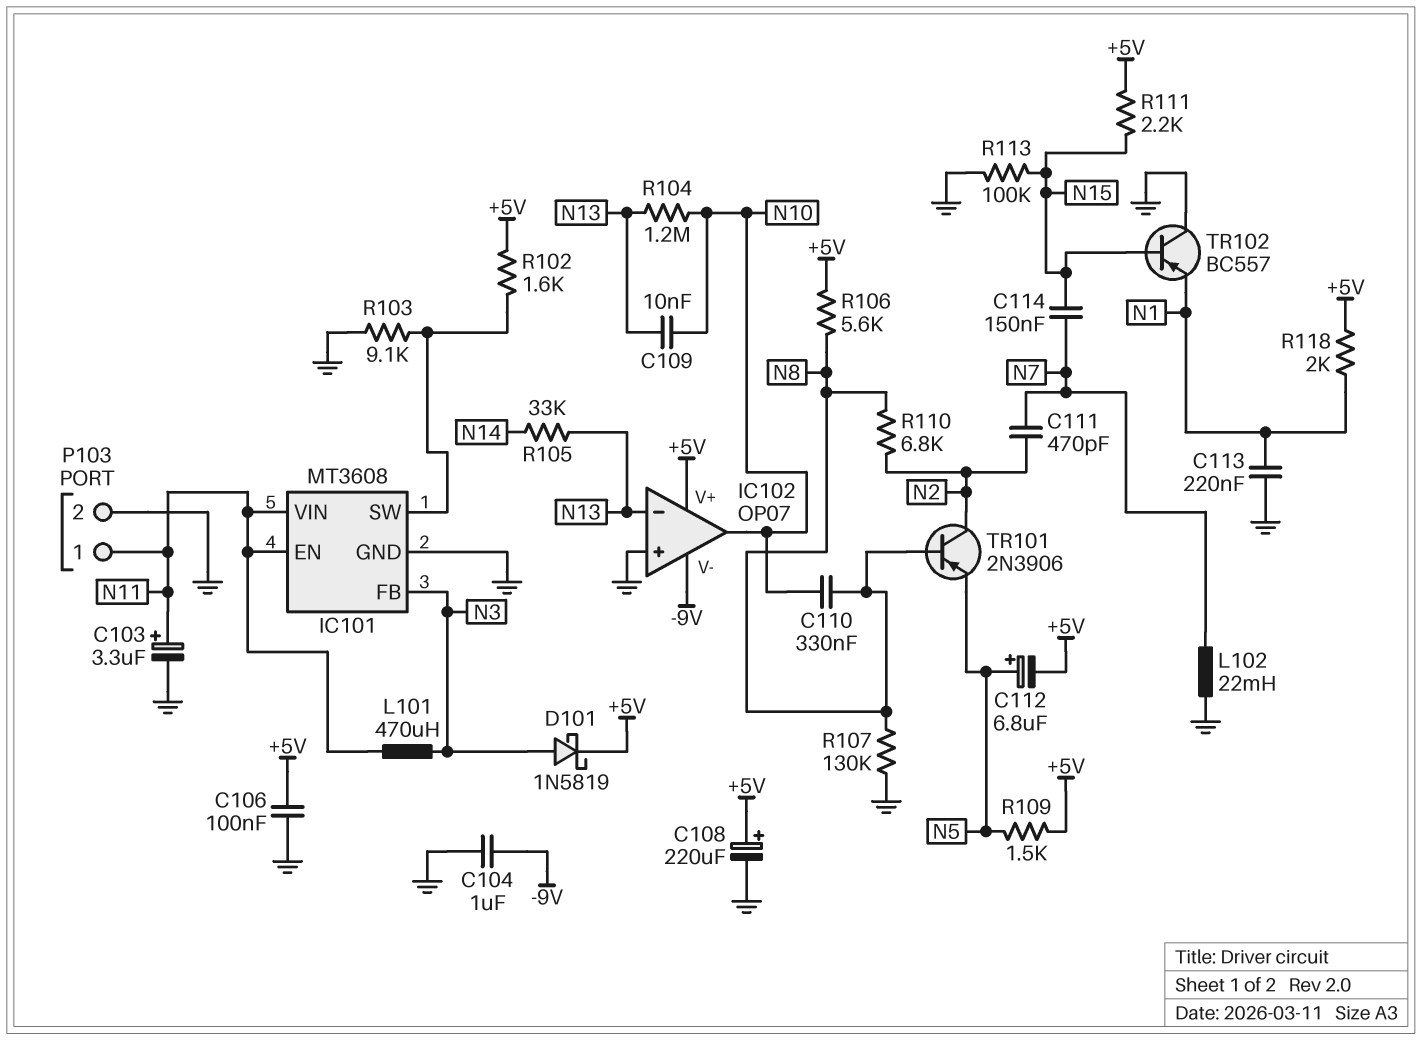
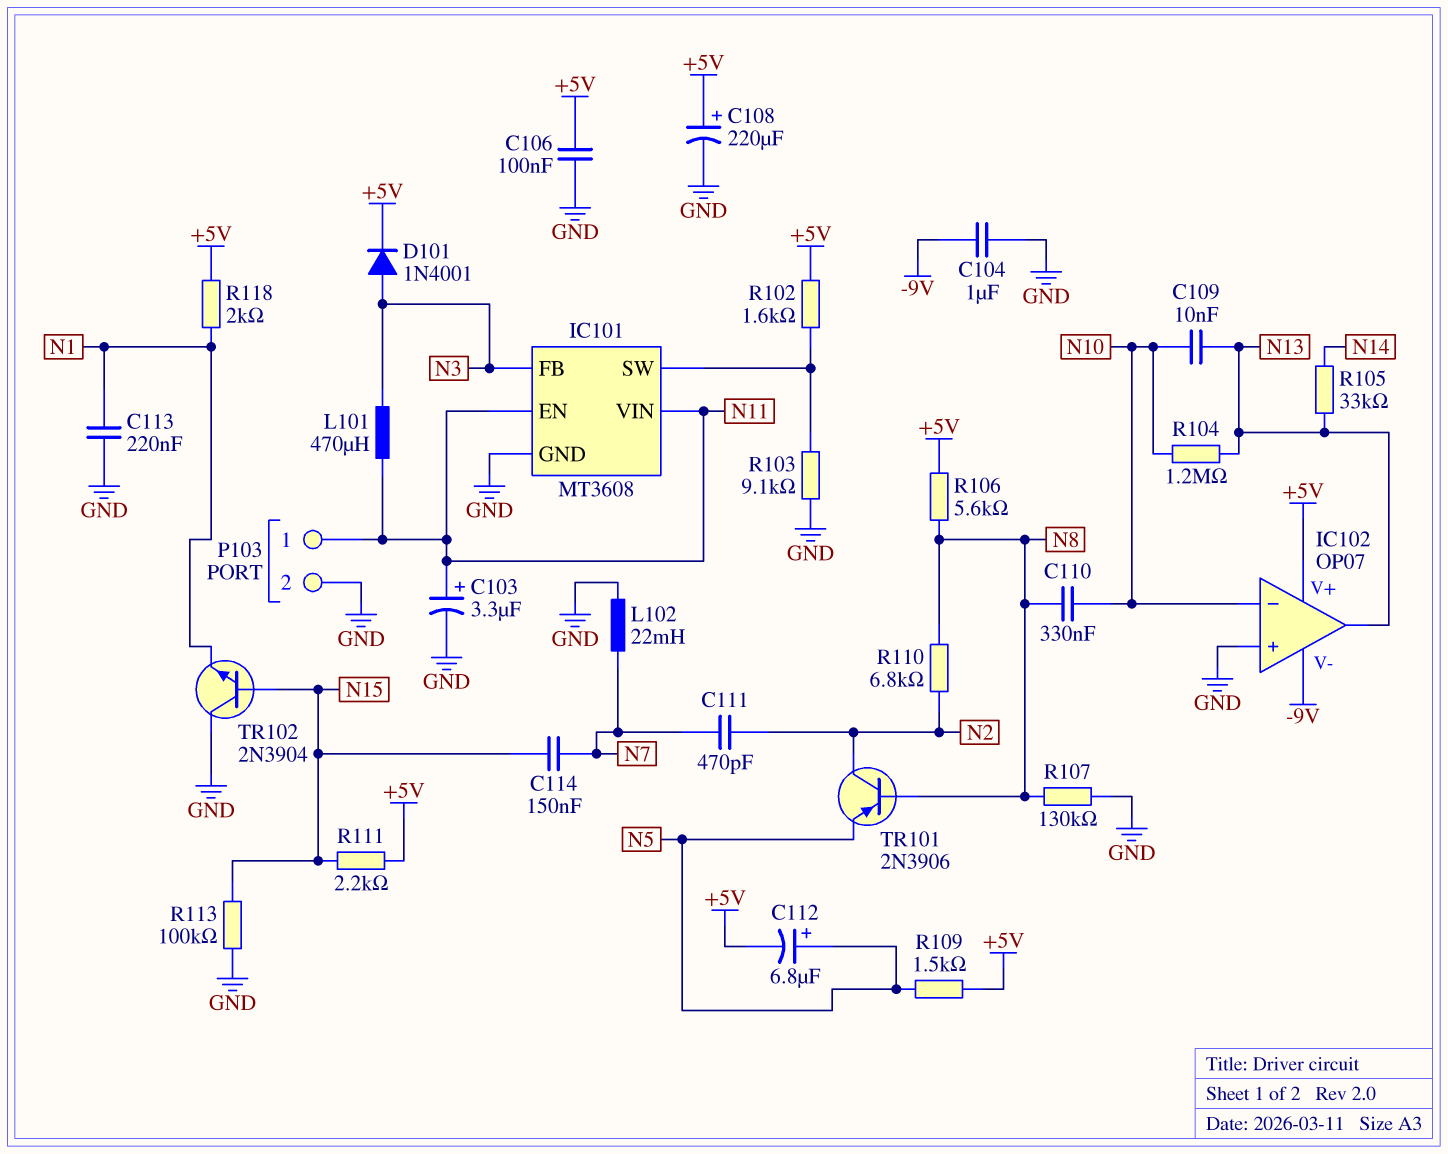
D101: schottky 1N5819 (A N3, K +5V) -> diode 1N4001 (A N3, K +5V)
IC102 pin in-: N13 -> N10
IC102 pin out: N10 -> N13
TR102: PNP BC557 (B N15, C GND, E N1) -> NPN 2N3904 (B N15, C GND, E N1)

